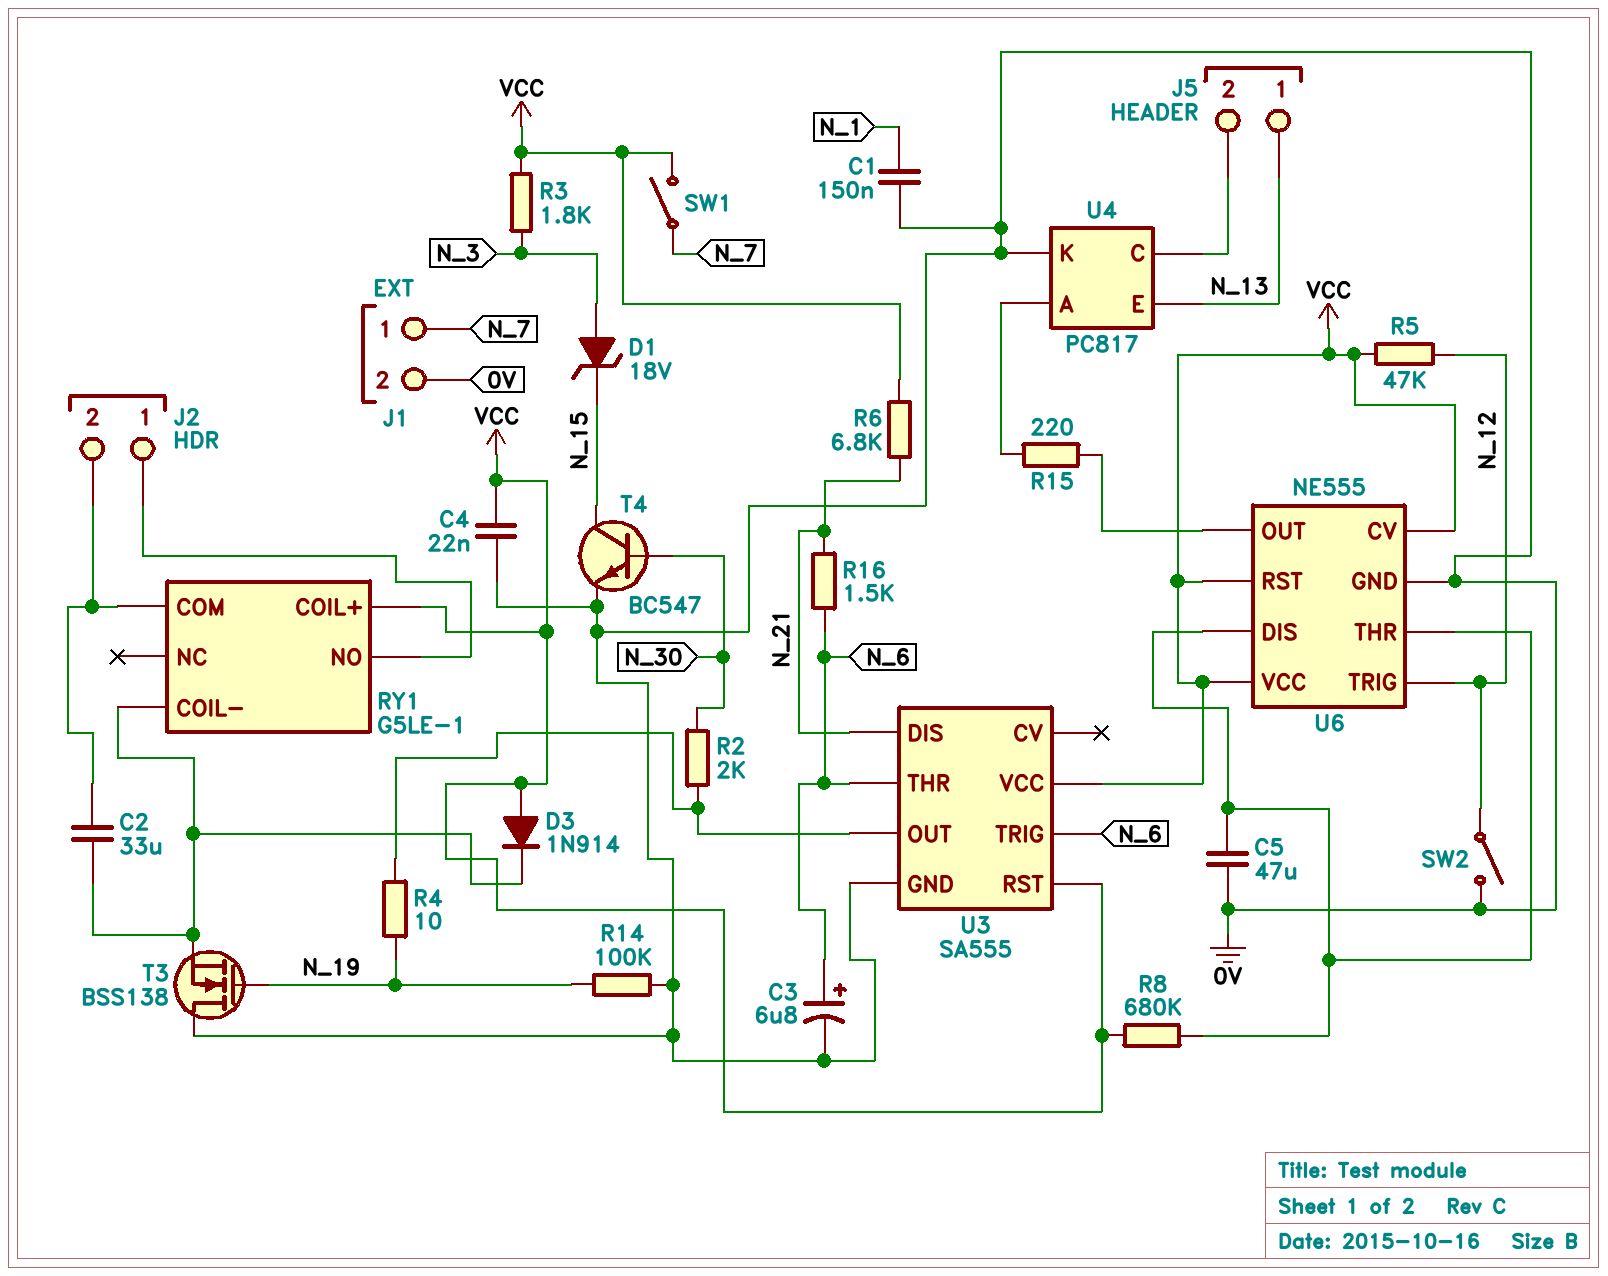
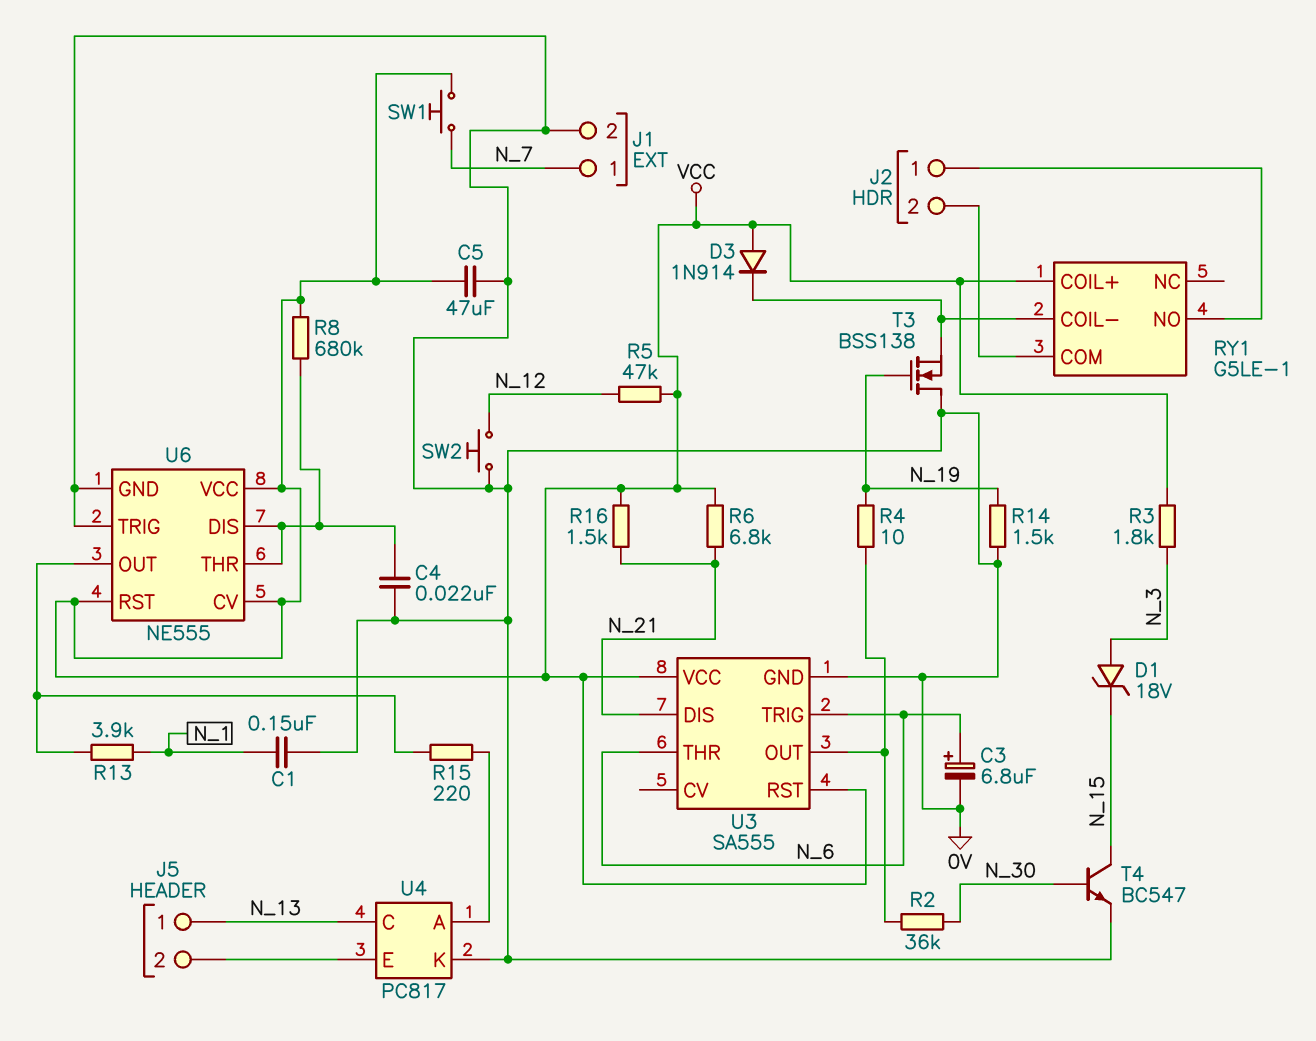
C2: 33uF (J2/2, RY1/COIL-) -> none
C4: 22nF (0V, VCC) -> 22nF (0V, U6/DIS)
C5: 47uF (0V, U6/DIS) -> 47uF (0V, VCC)
R2: 2k (N_30, U3/OUT) -> 36k (N_30, U3/OUT)
R13: none -> 3.9k (N_1, U6/OUT)
R14: 100k (0V, N_19) -> 1.5k (0V, N_19)
R16: 1.5k (N_6, N_21) -> 1.5k (N_21, VCC)
SW1: switch (N_7, VCC) -> button (N_7, VCC)
SW2: switch (0V, N_12) -> button (0V, N_12)
U4 pin C: J5/2 -> N_13
U4 pin E: N_13 -> J5/2
U6 pin TRIG: N_12 -> 0V

